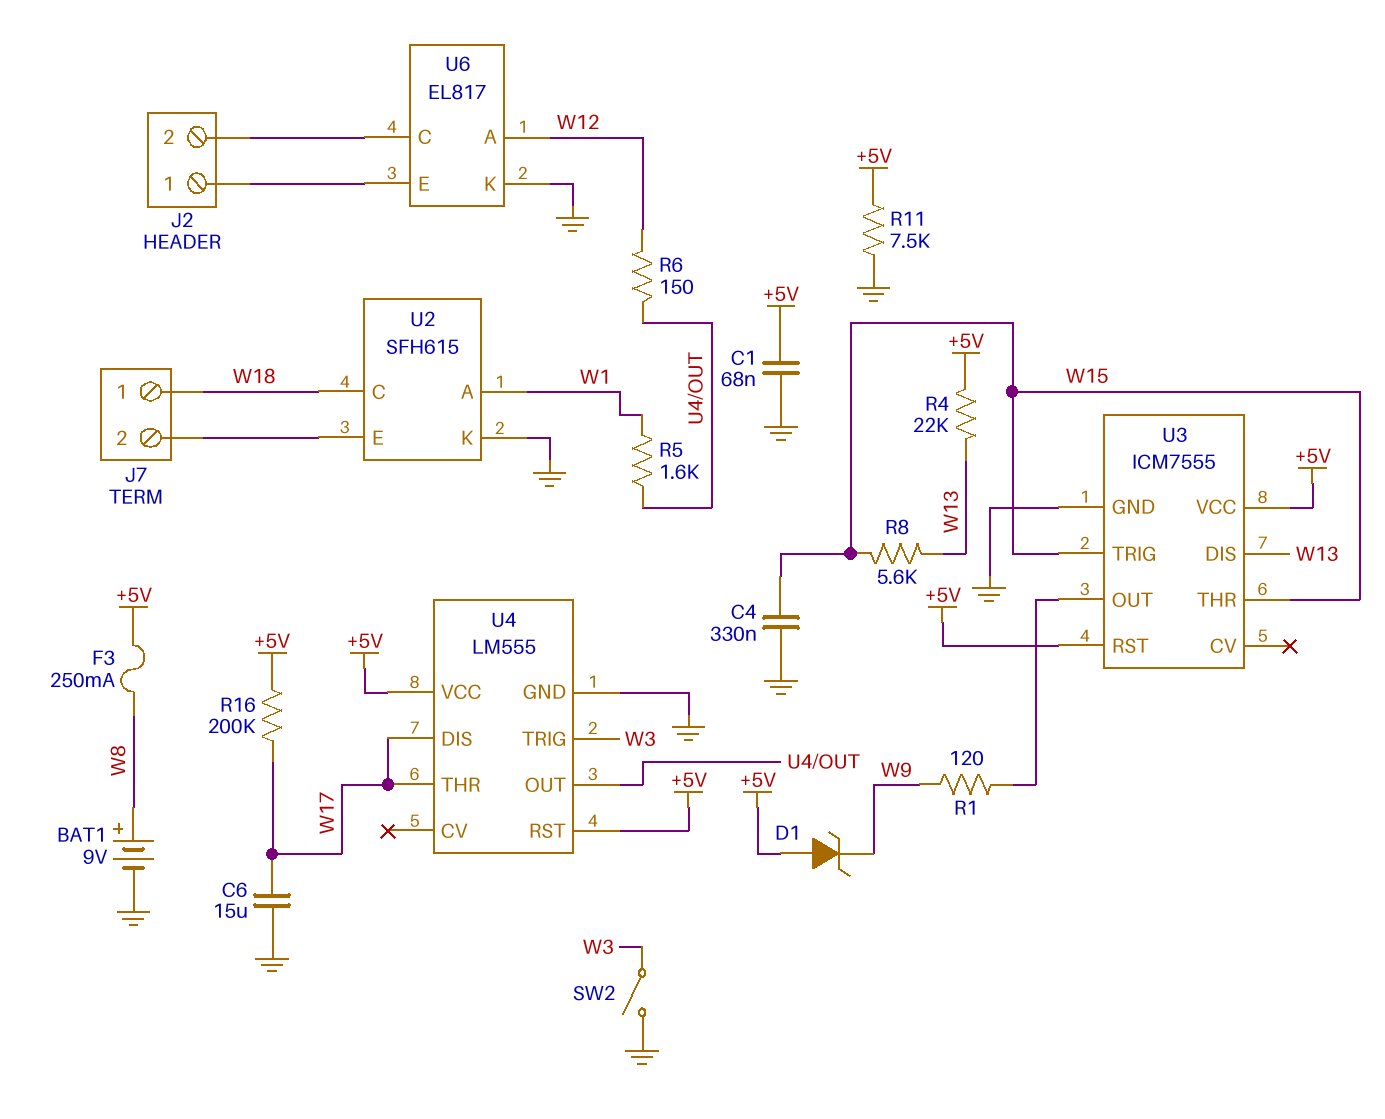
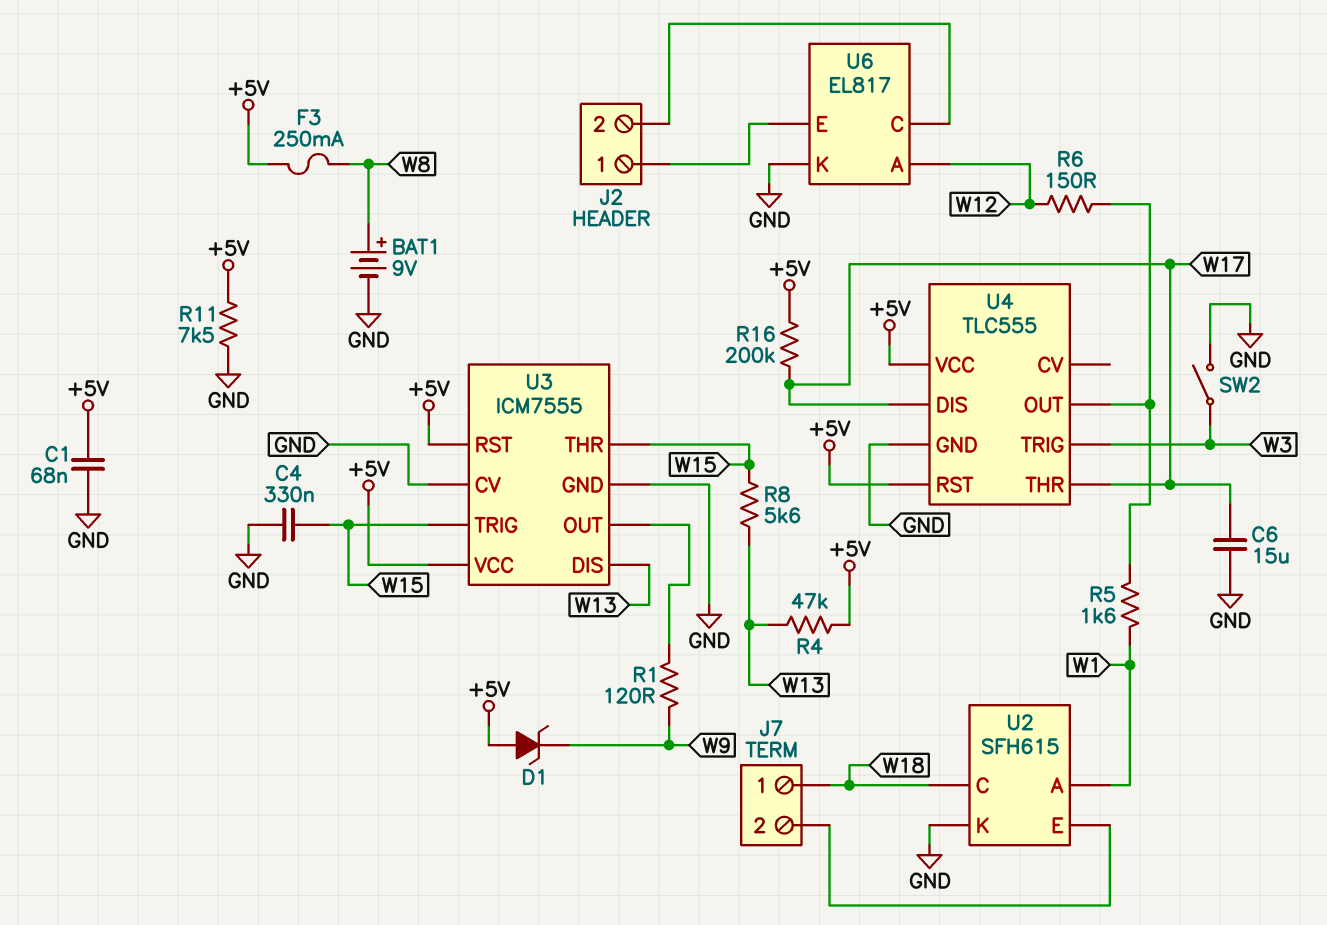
R4: 22k (+5V, W13) -> 47k (+5V, W13)
U3 pin CV: none -> GND
U4: LM555 -> TLC555

